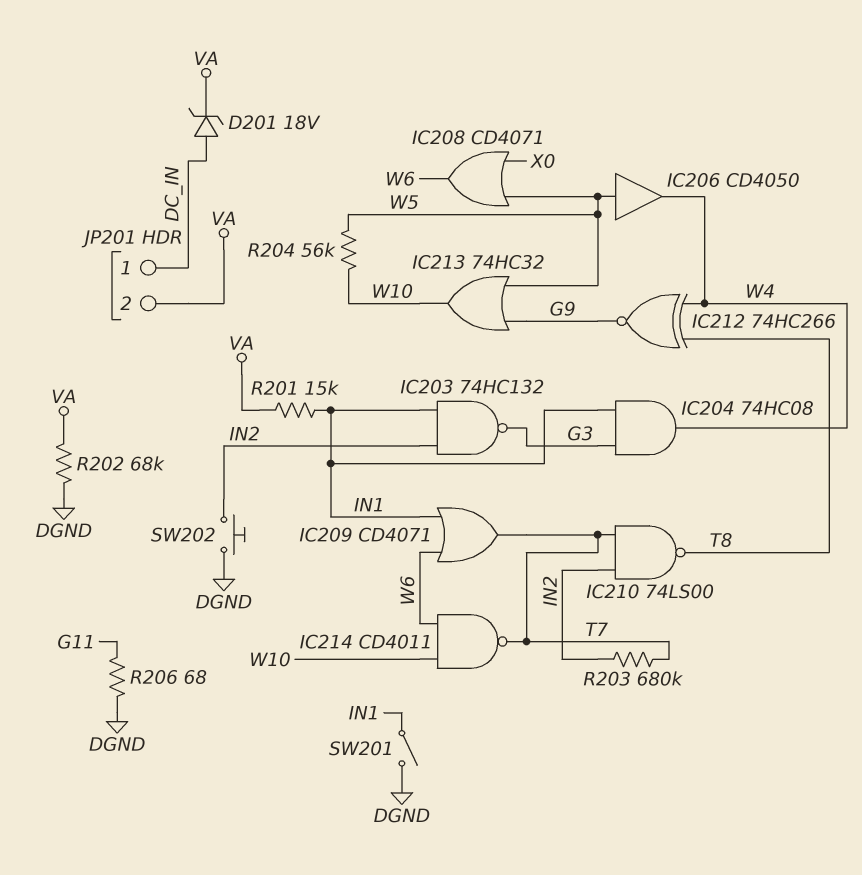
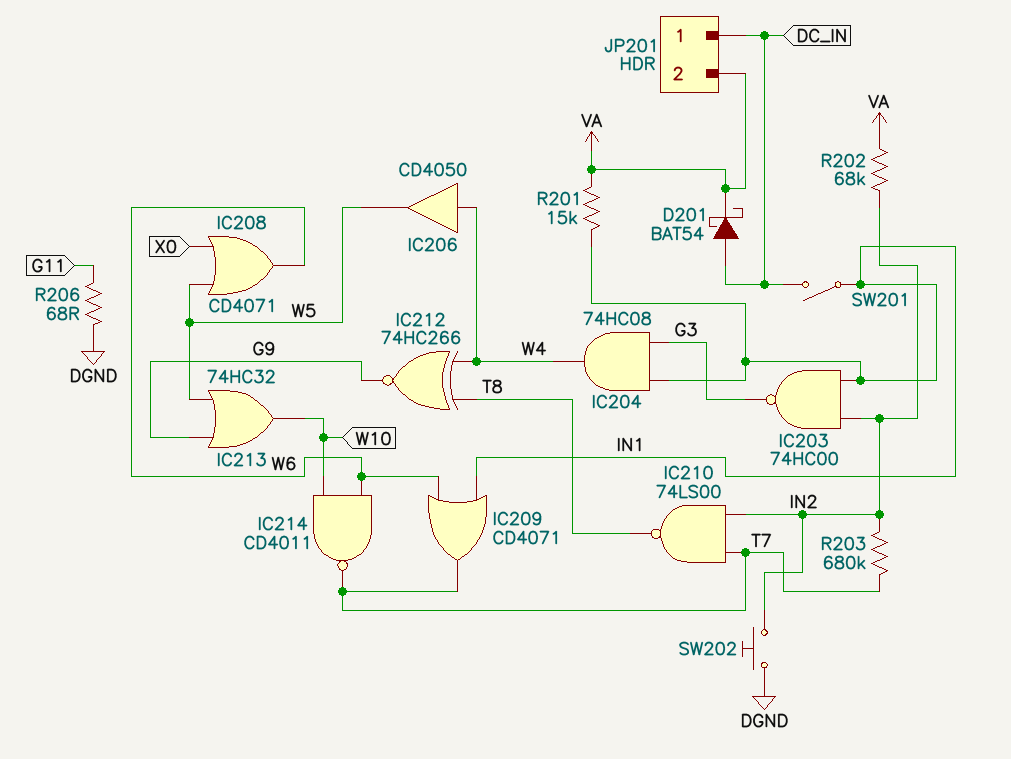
D201: zener 18V (A DC_IN, K VA) -> schottky BAT54 (A DC_IN, K VA)
IC203: NAND 74HC132 (in IN1, in IN2, out G3) -> NAND 74HC00 (in IN1, in IN2, out G3)
IC206: buffer CD4050 (in W5, out W4) -> buffer CD4050 (in W4, out W5)
R202: 68k (DGND, VA) -> 68k (IN2, VA)
R204: 56k (W5, W10) -> none
SW201: switch (DGND, IN1) -> switch (DC_IN, IN1)

